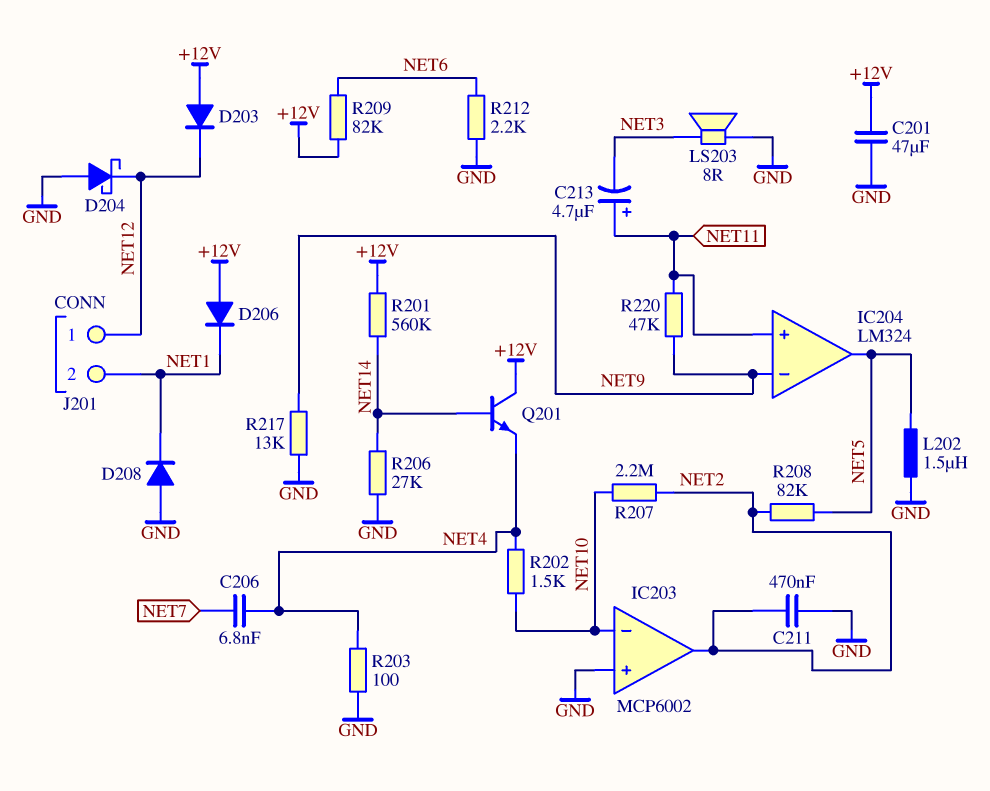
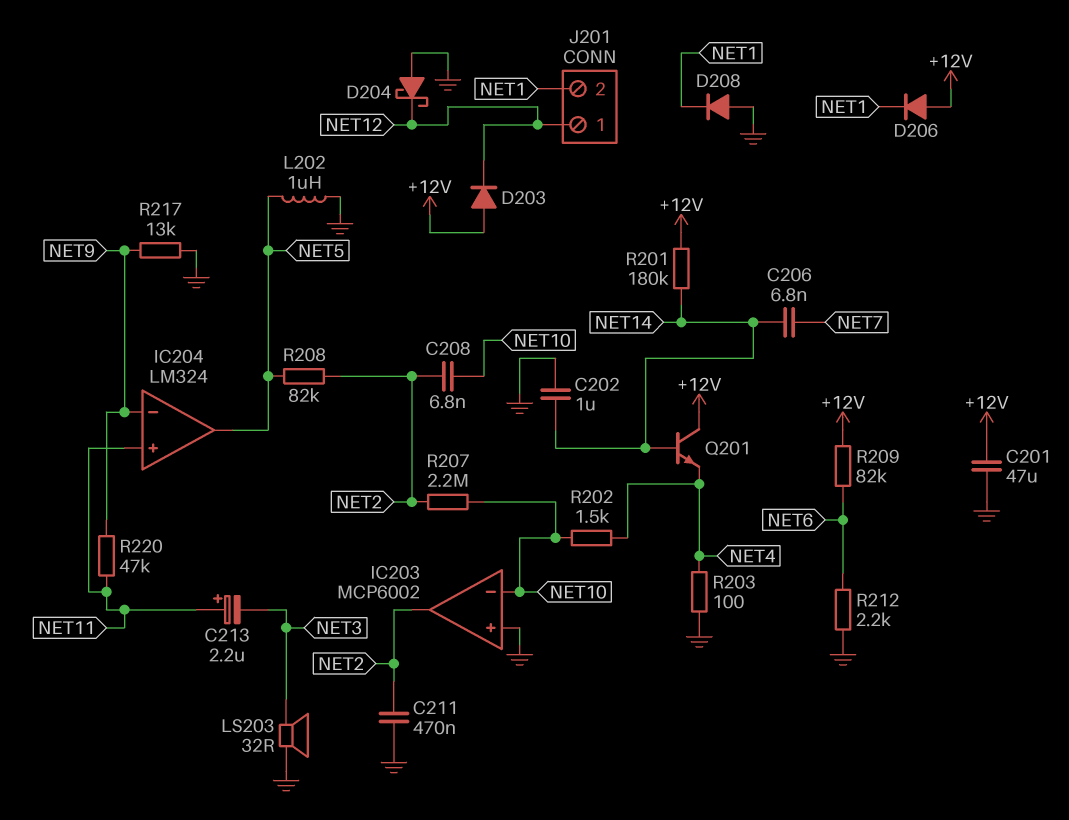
C202: none -> 1uF (GND, NET14)
C206: 6.8nF (NET4, NET7) -> 6.8nF (NET7, NET14)
C208: none -> 6.8nF (NET2, NET10)
C213: 4.7uF (plus NET11, minus NET3) -> 2.2uF (plus NET11, minus NET3)
L202: 1.5uH (GND, NET5) -> 1uH (GND, NET5)
LS203: speaker 8R (GND, NET3) -> speaker 32R (GND, NET3)
R201: 560k (+12V, NET14) -> 180k (+12V, NET14)
R206: 27k (GND, NET14) -> none

